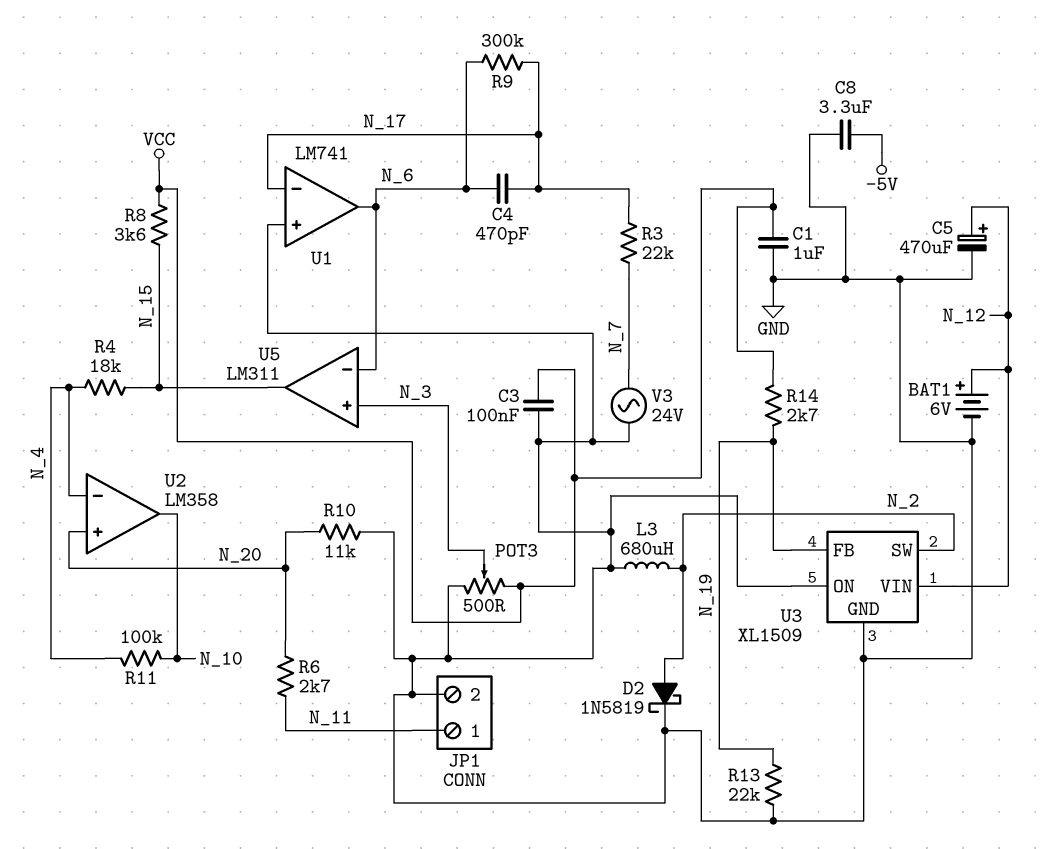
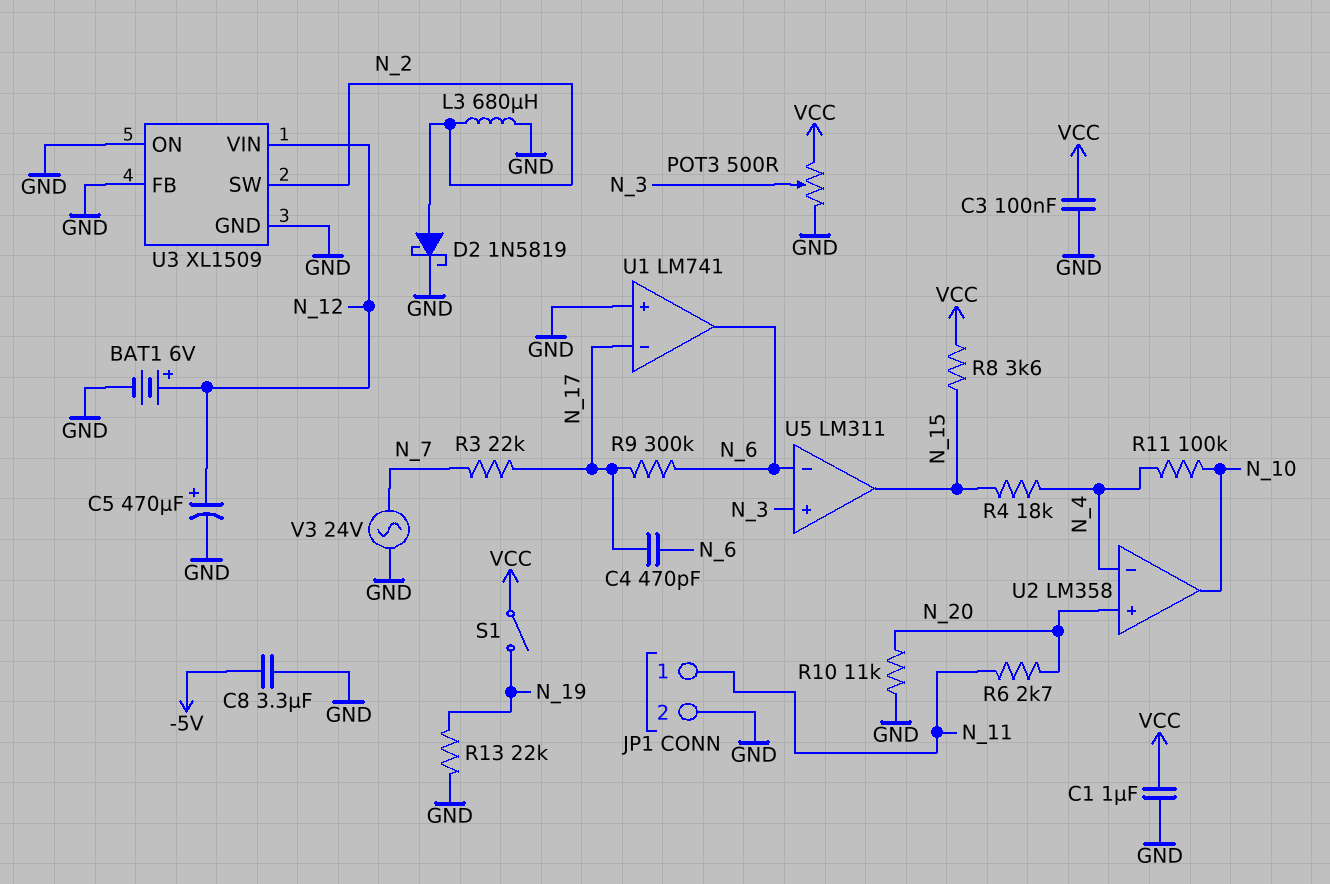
R14: 2.7k (N_19, VCC) -> none
S1: none -> switch (N_19, VCC)
U3 pin FB: N_19 -> GND

